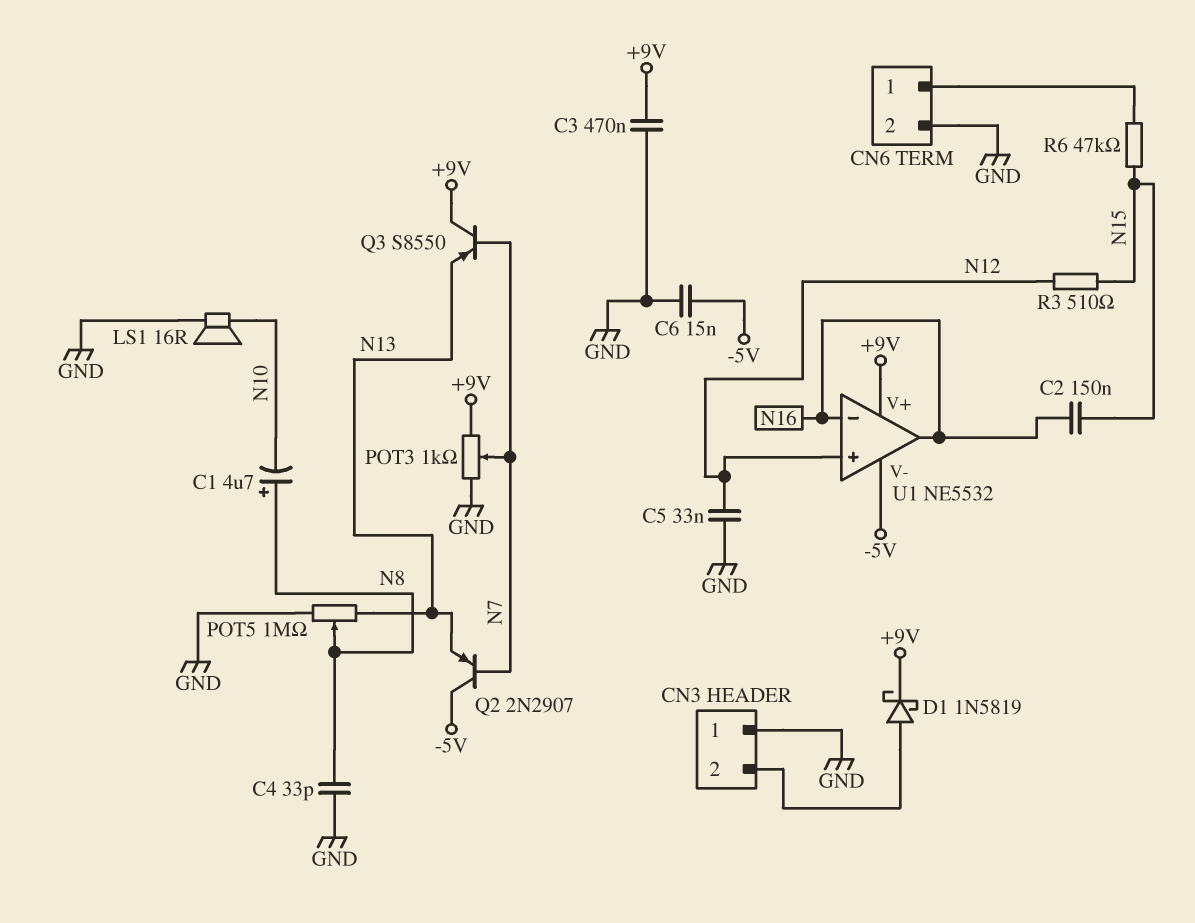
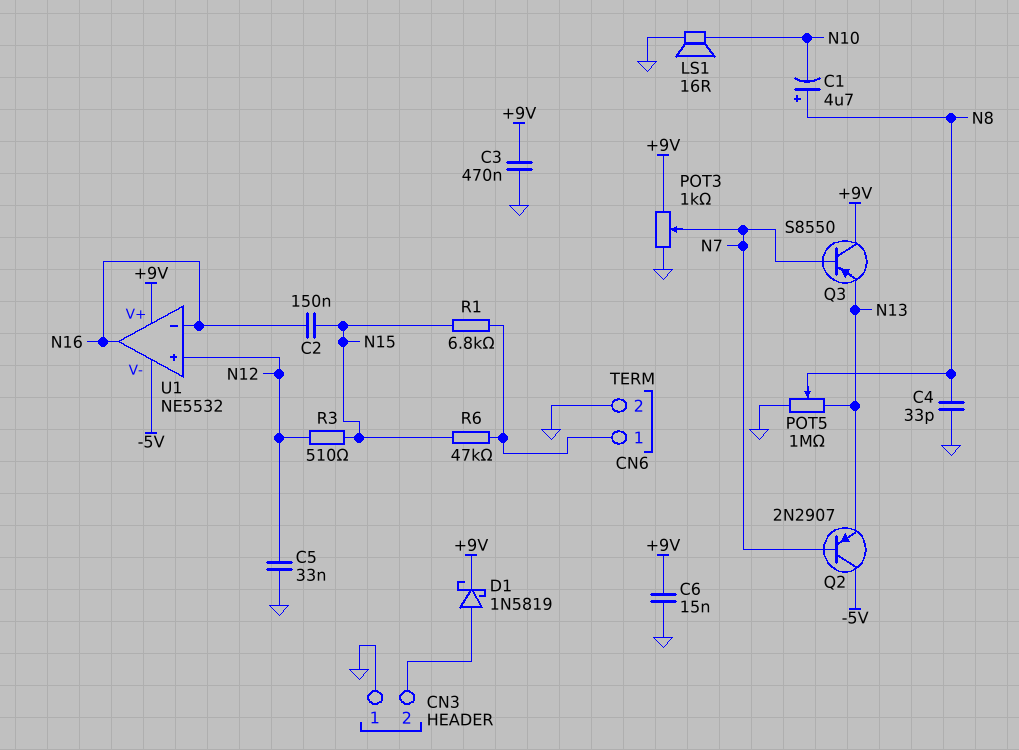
C6: 15nF (-5V, GND) -> 15nF (+9V, GND)
R1: none -> 6.8k (CN6/1, N15)

